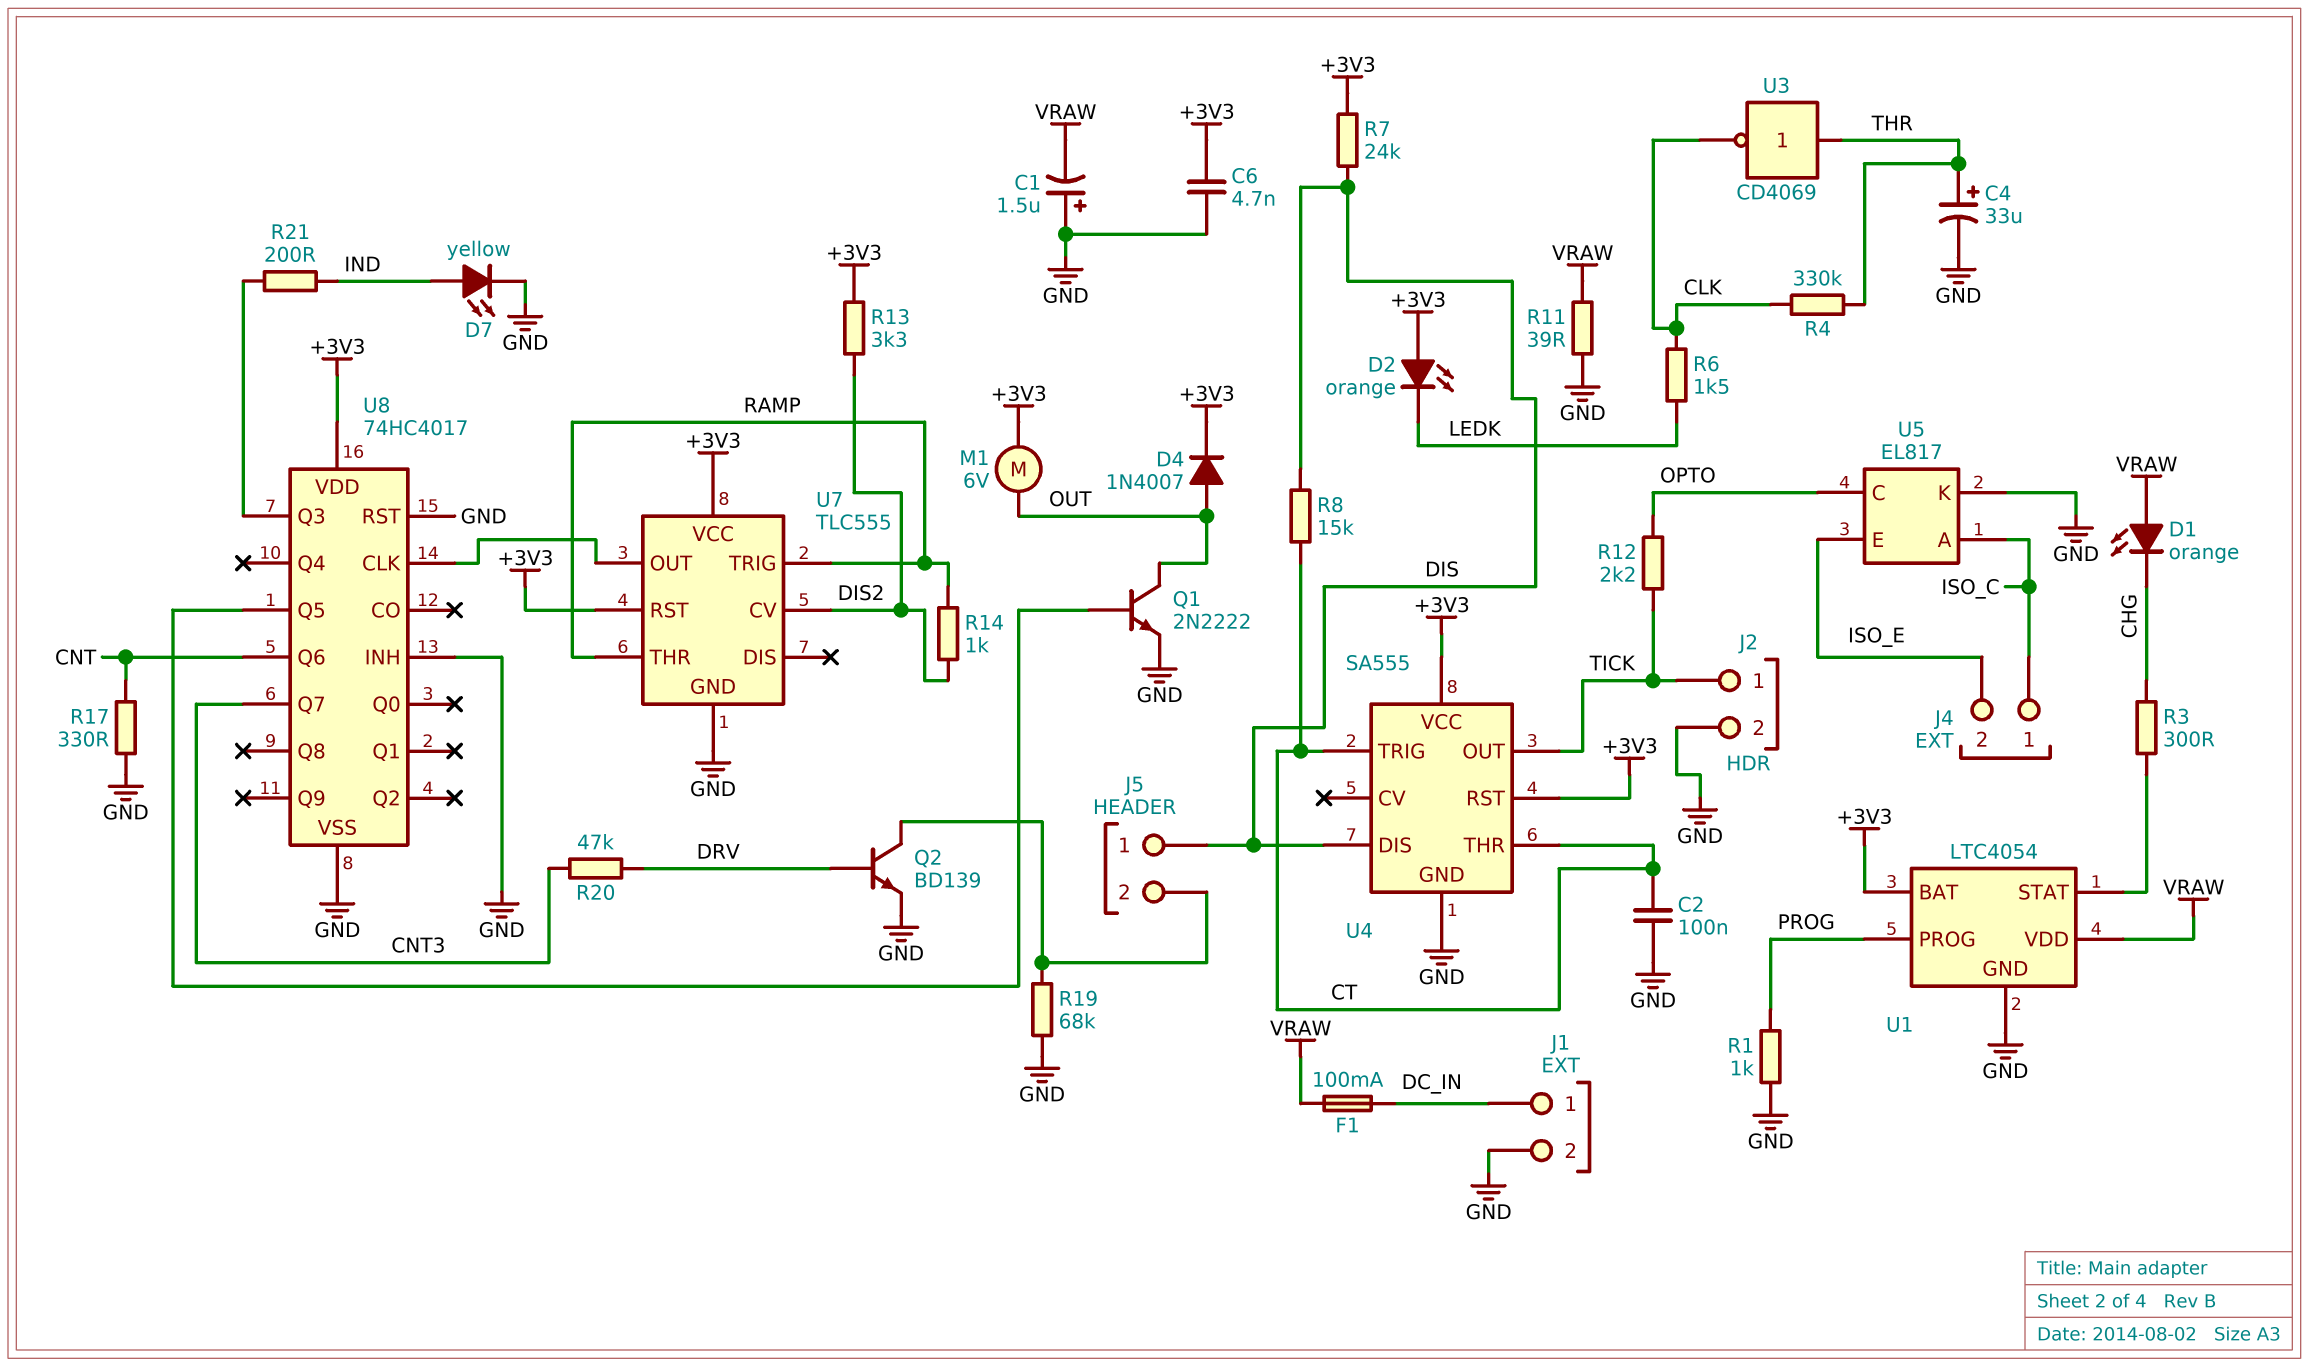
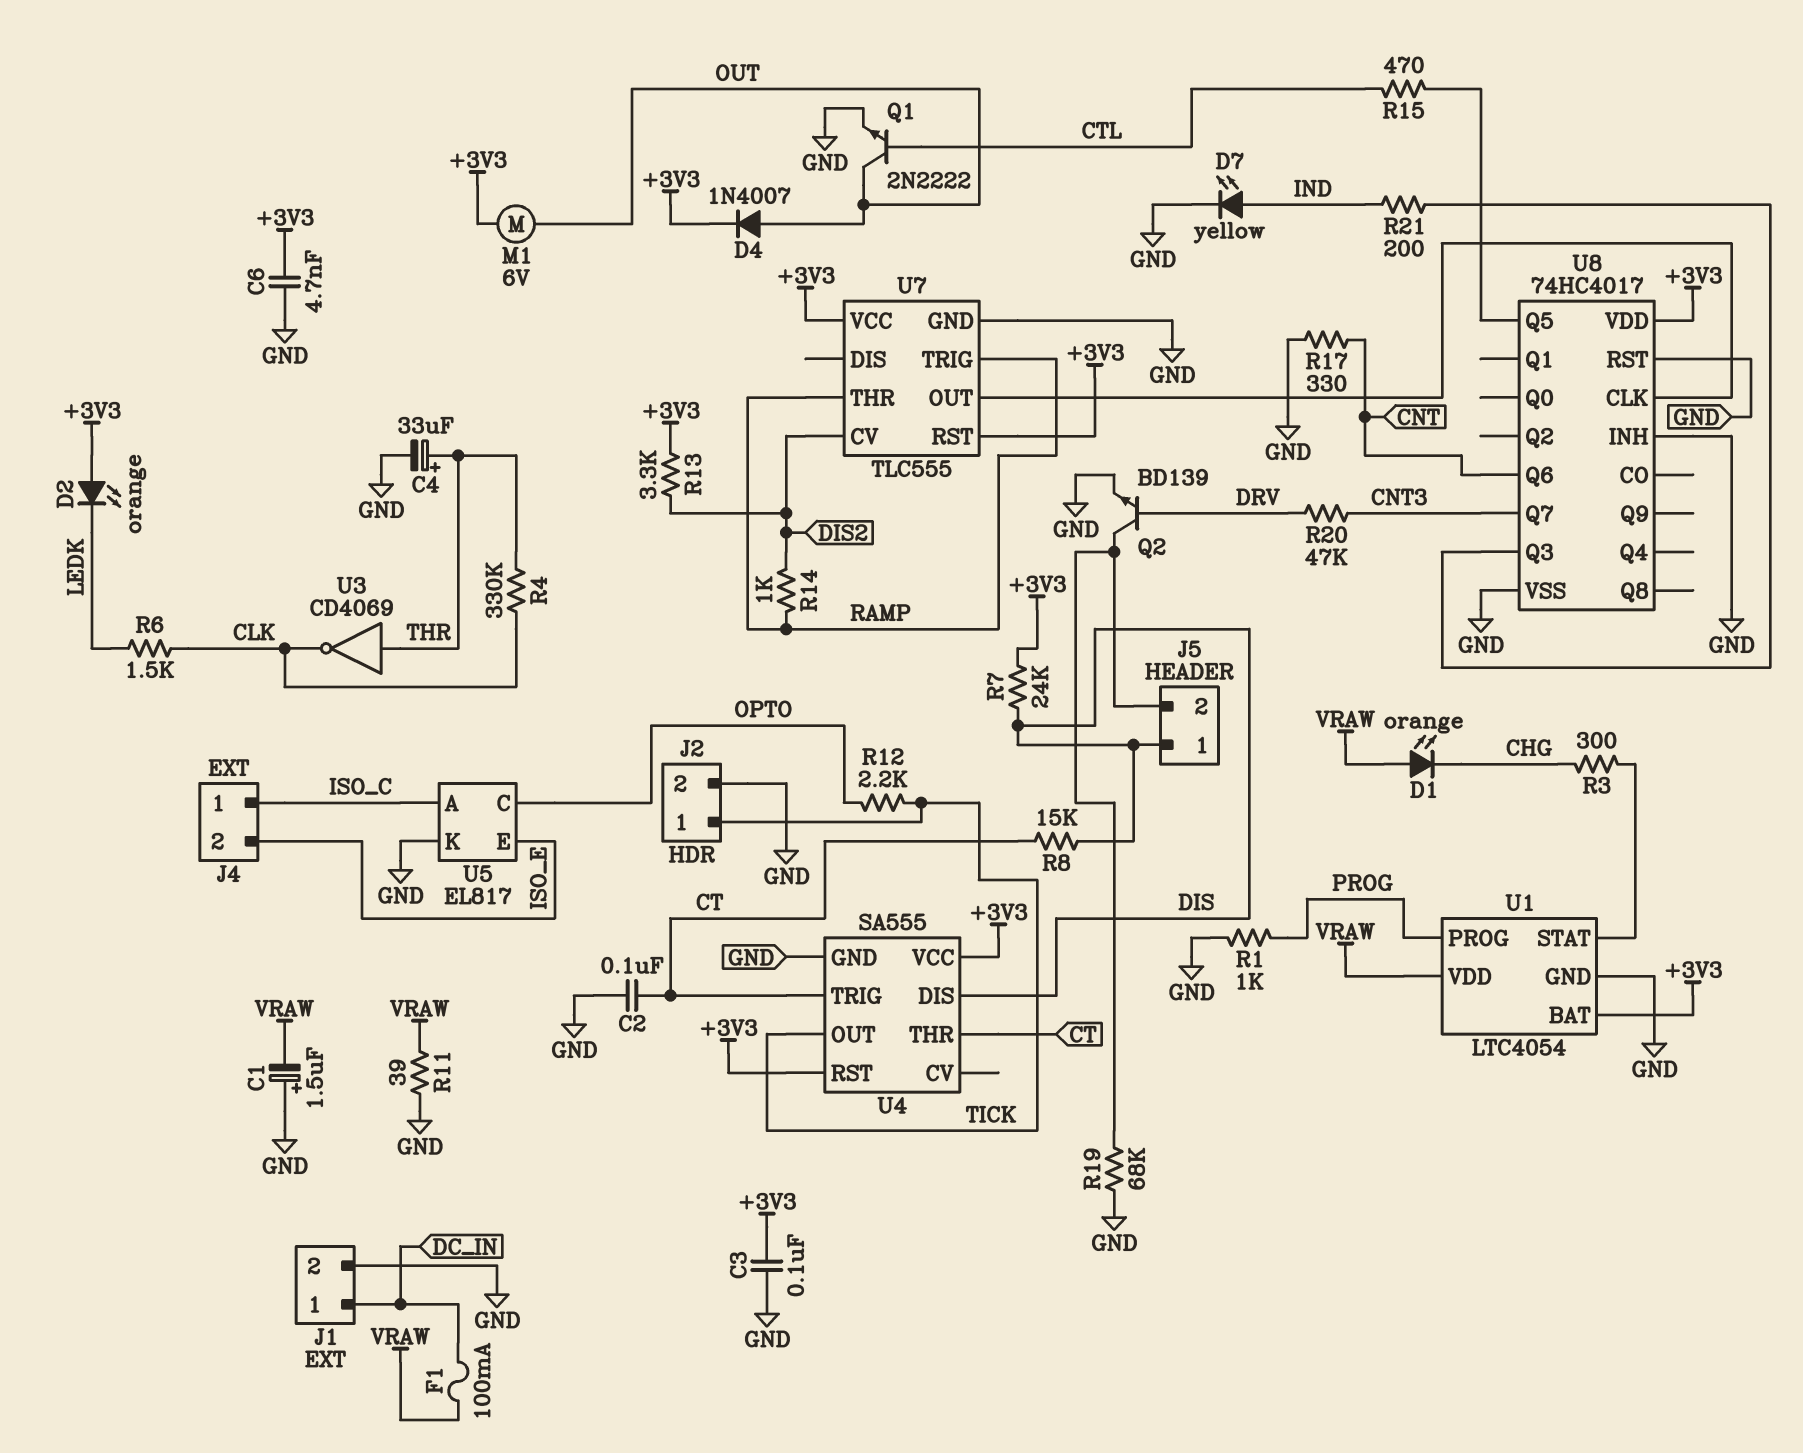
C3: none -> 100nF (+3V3, GND)
Q1: NPN 2N2222 (B U8/Q5, C OUT, E GND) -> NPN 2N2222 (B CTL, C OUT, E GND)
R15: none -> 470 (CTL, U8/Q5)

